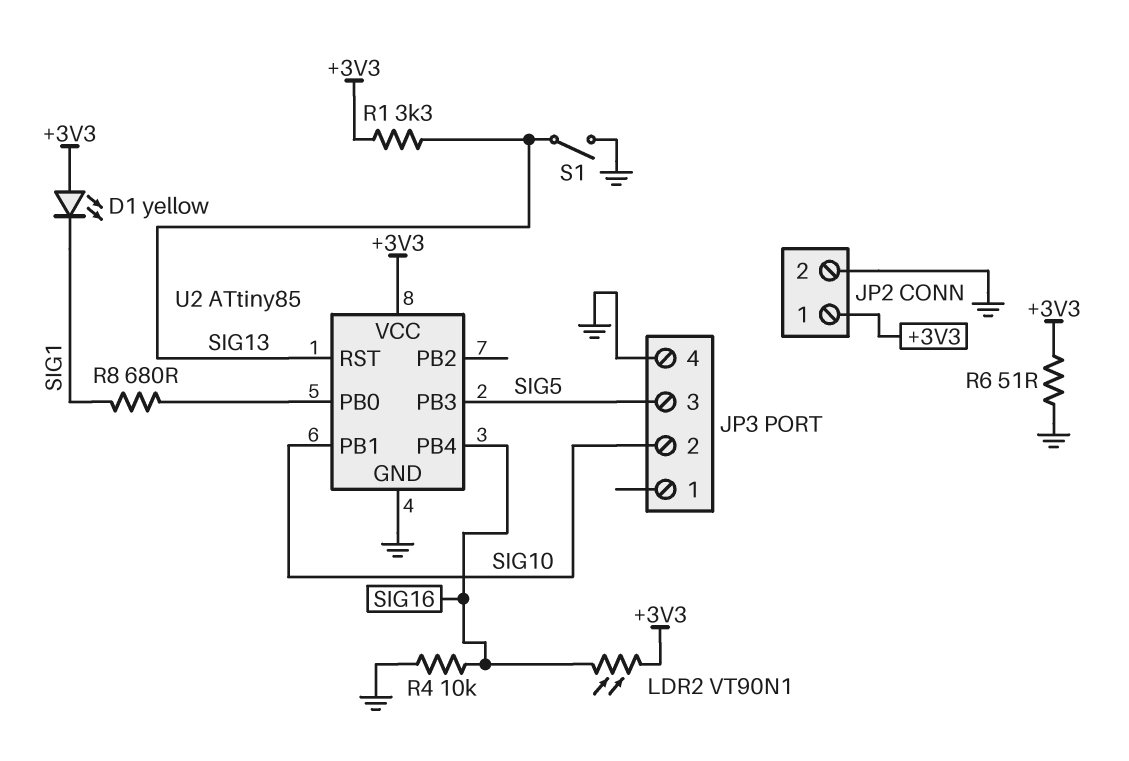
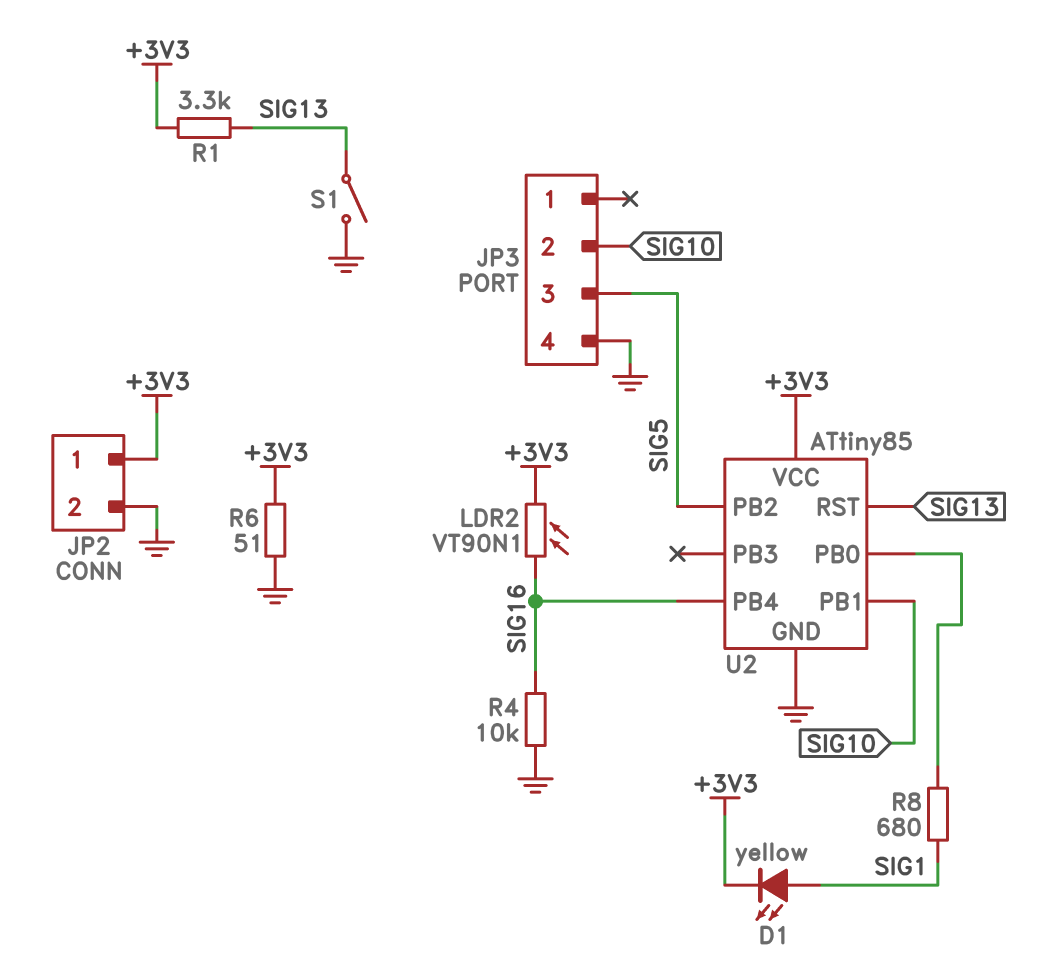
D1: LED yellow (A +3V3, K SIG1) -> LED yellow (A SIG1, K +3V3)
U2 pin PB2: none -> SIG5
U2 pin PB3: SIG5 -> none

